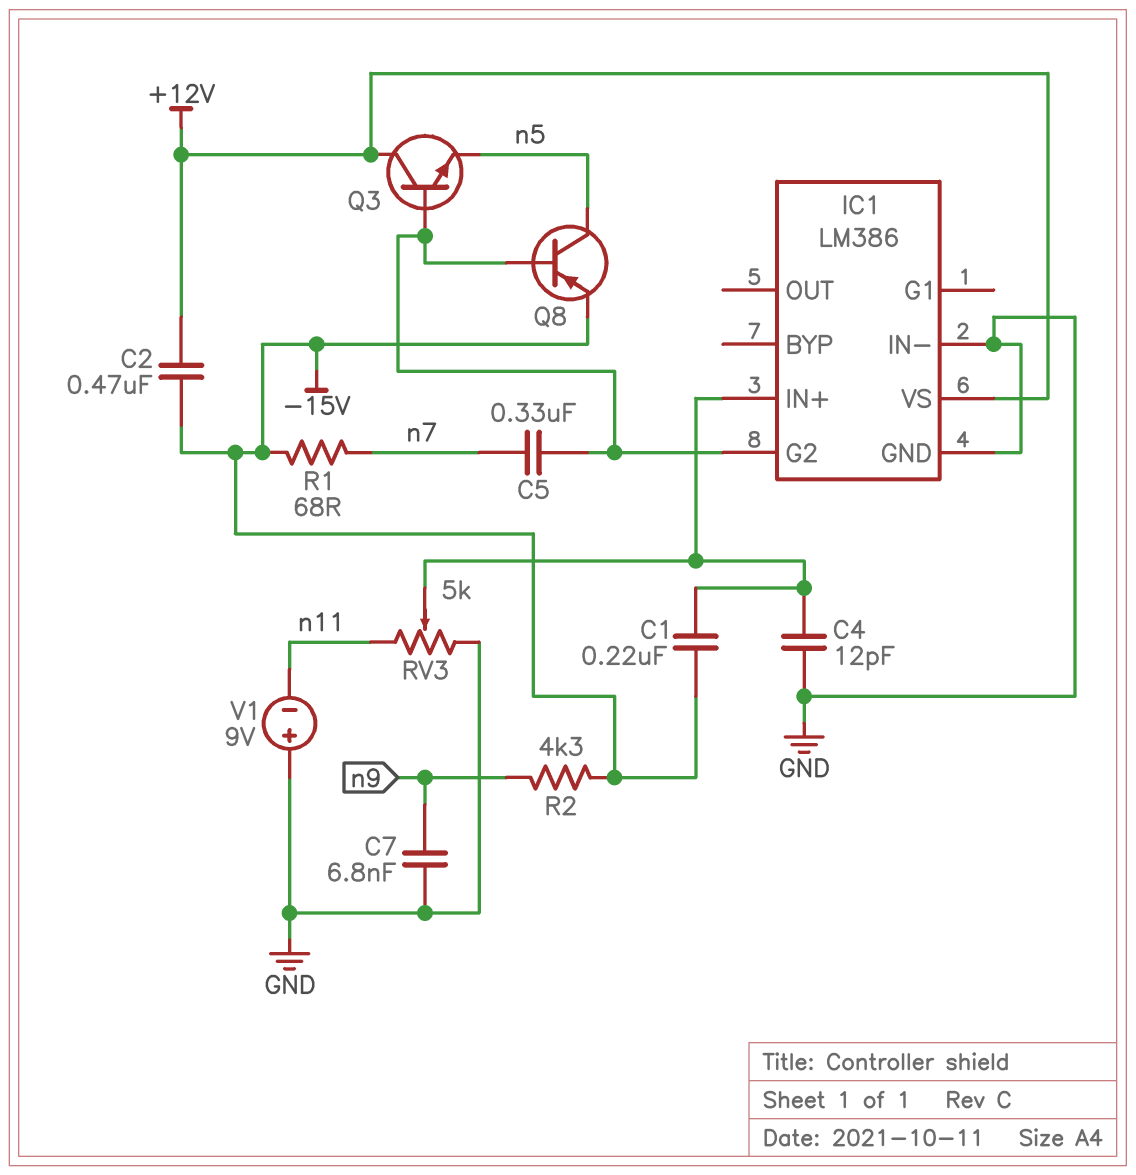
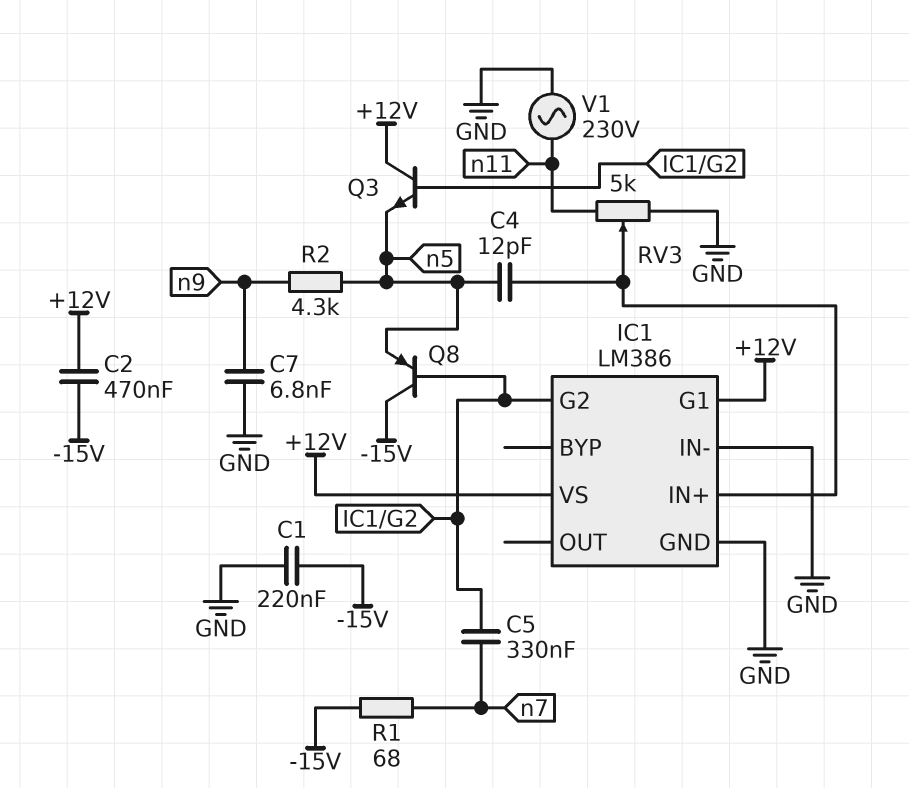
C1: 220nF (-15V, IC1/IN+) -> 220nF (-15V, GND)
C4: 12pF (GND, IC1/IN+) -> 12pF (IC1/IN+, n5)
IC1 pin G1: none -> +12V
Q8: PNP (B IC1/G2, C n5, E -15V) -> PNP (B IC1/G2, C -15V, E n5)
R2: 4.3k (-15V, n9) -> 4.3k (n5, n9)
V1: 9V (plus GND, minus n11) -> AC 230V (GND, n11)

